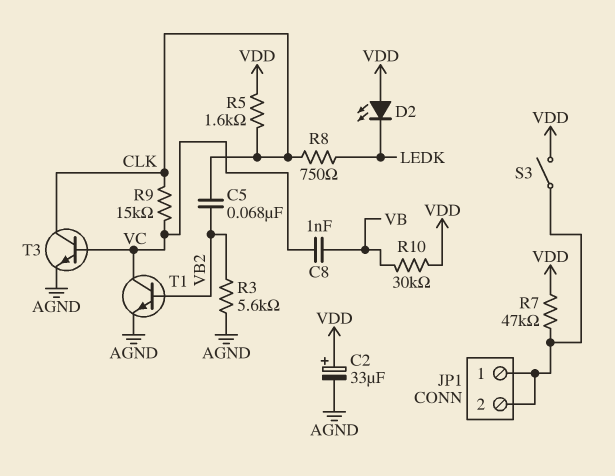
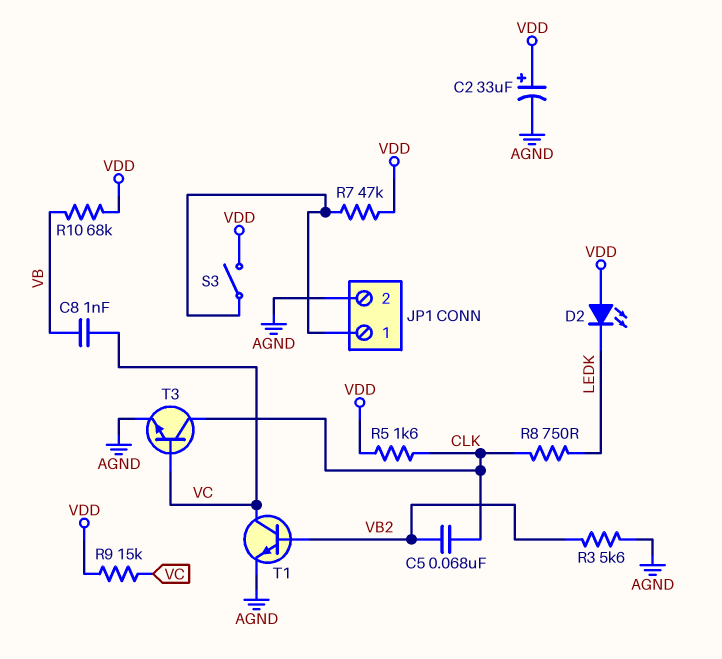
JP1 pin 2: JP1/1 -> AGND
R9: 15k (CLK, VC) -> 15k (VC, VDD)
R10: 30k (VB, VDD) -> 68k (VB, VDD)

